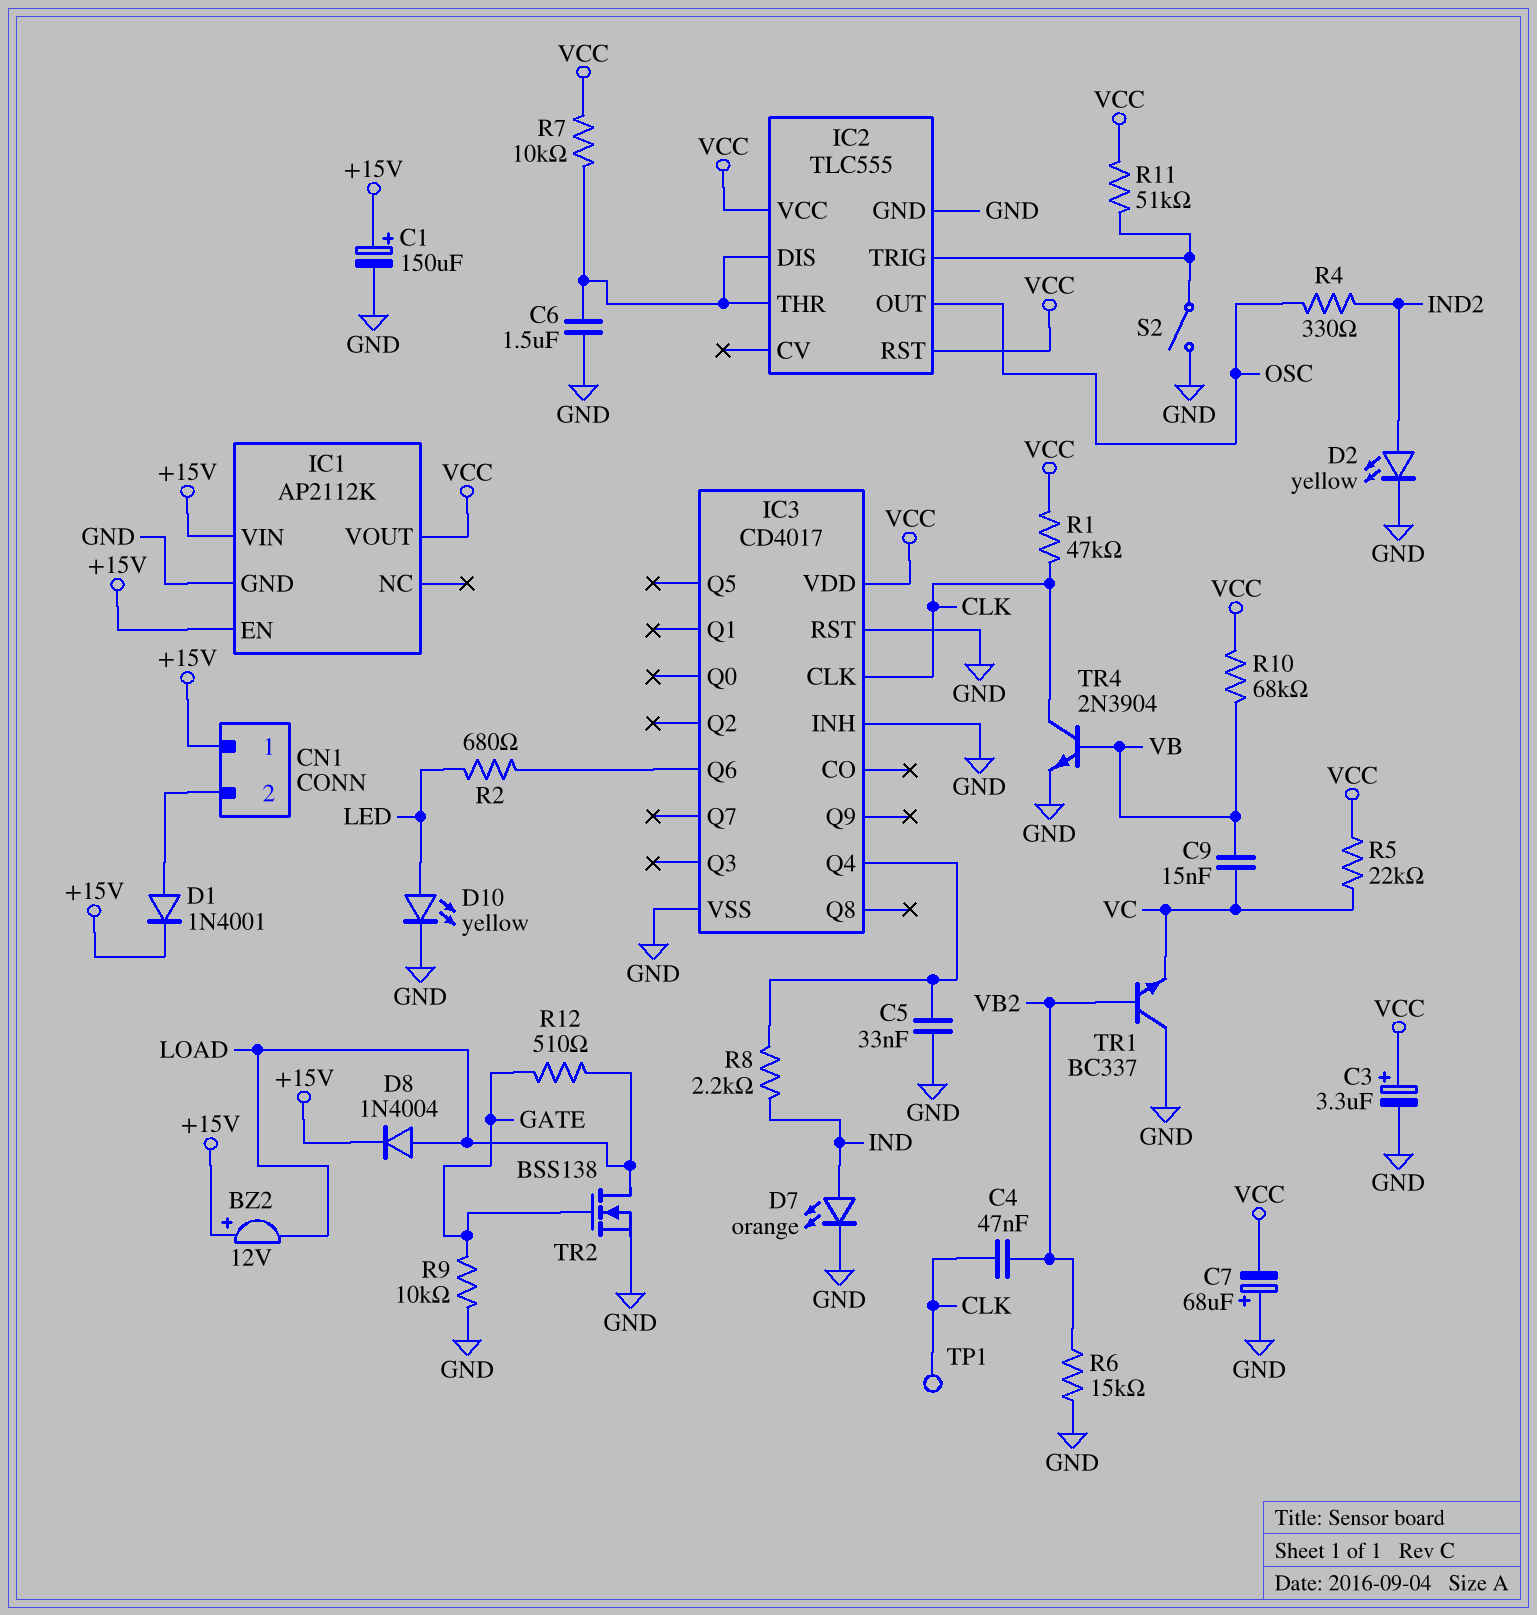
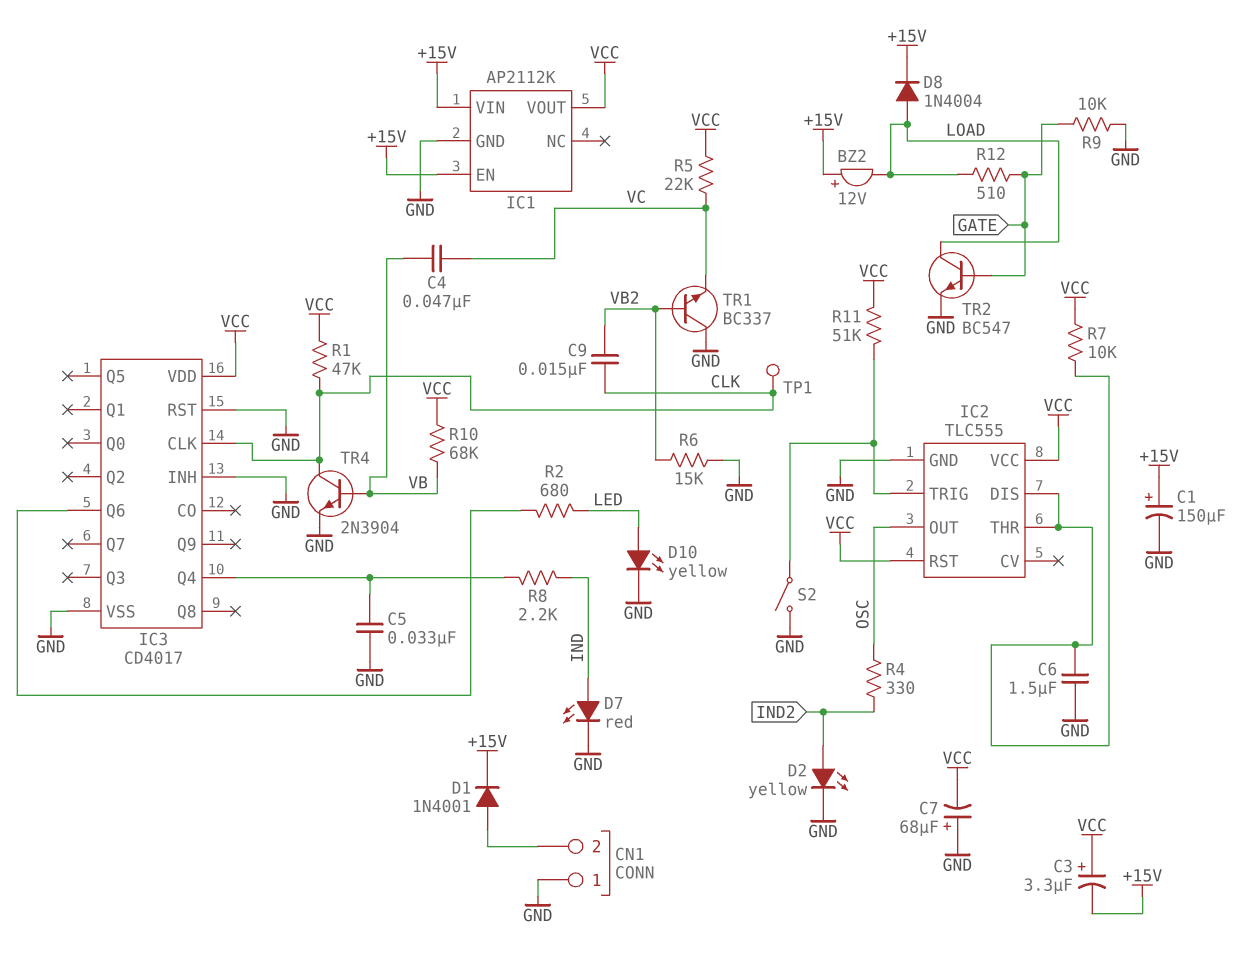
C3: 3.3uF (plus VCC, minus GND) -> 3.3uF (plus VCC, minus +15V)
C4: 47nF (CLK, VB2) -> 47nF (VB, VC)
C9: 15nF (VB, VC) -> 15nF (CLK, VB2)
CN1 pin 1: +15V -> GND
D7: LED orange (A IND, K GND) -> LED red (A IND, K GND)
TR2: NMOS BSS138 (G GATE, D LOAD, S GND) -> NPN BC547 (B GATE, C LOAD, E GND)

